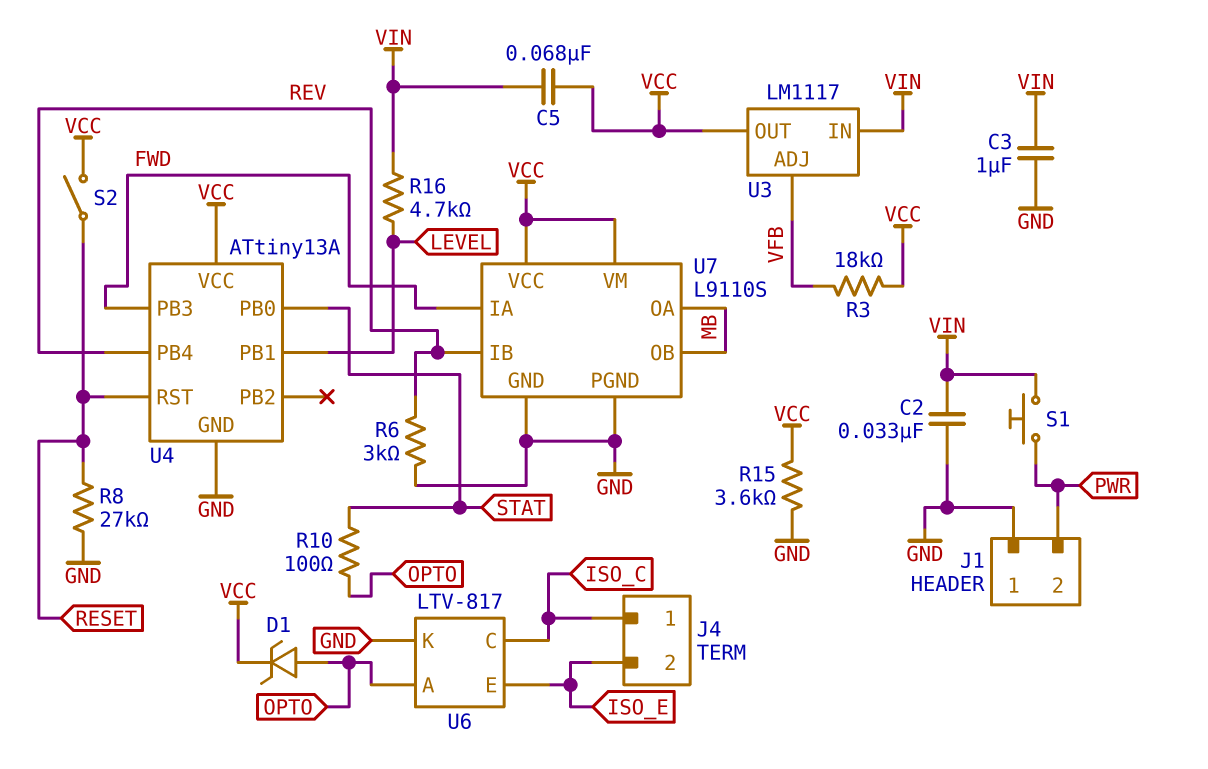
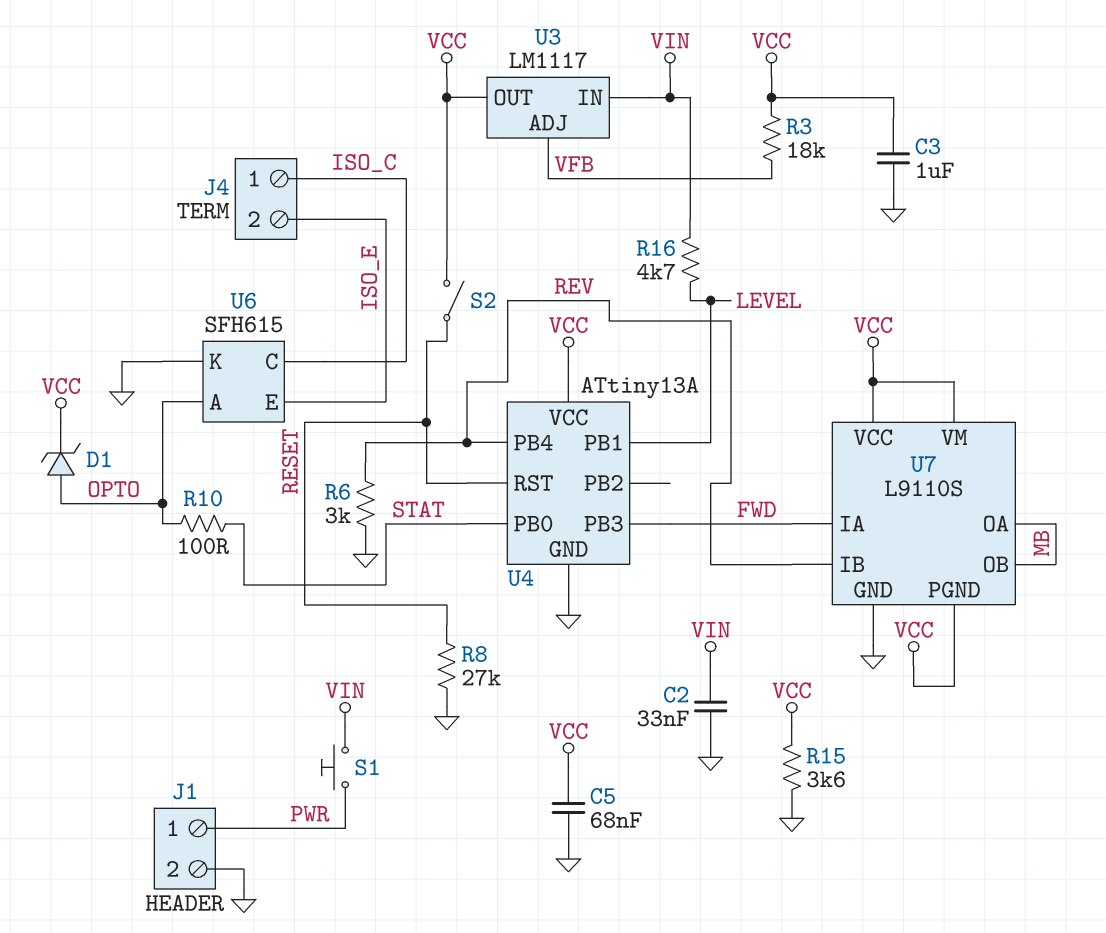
C3: 1uF (GND, VIN) -> 1uF (GND, VCC)
C5: 68nF (VCC, VIN) -> 68nF (GND, VCC)
J1 pin 1: GND -> PWR
J1 pin 2: PWR -> GND
U6: LTV-817 -> SFH615
U7 pin PGND: GND -> VCC

